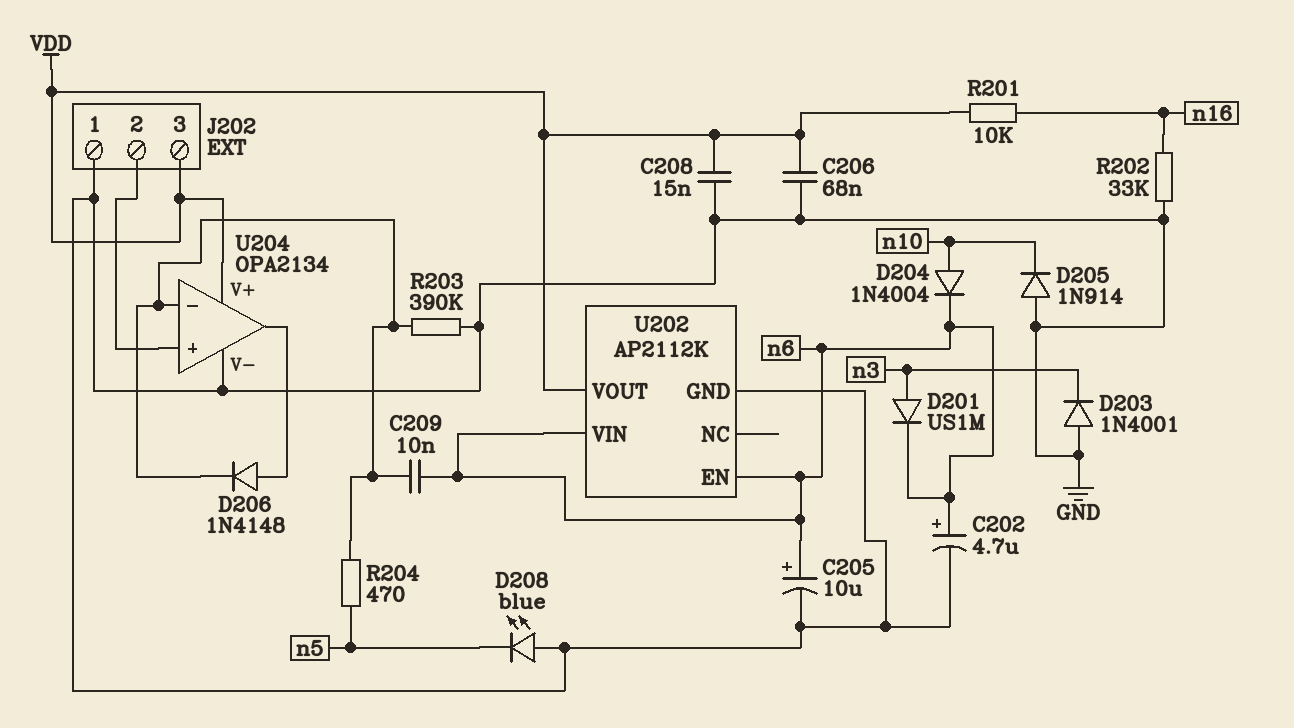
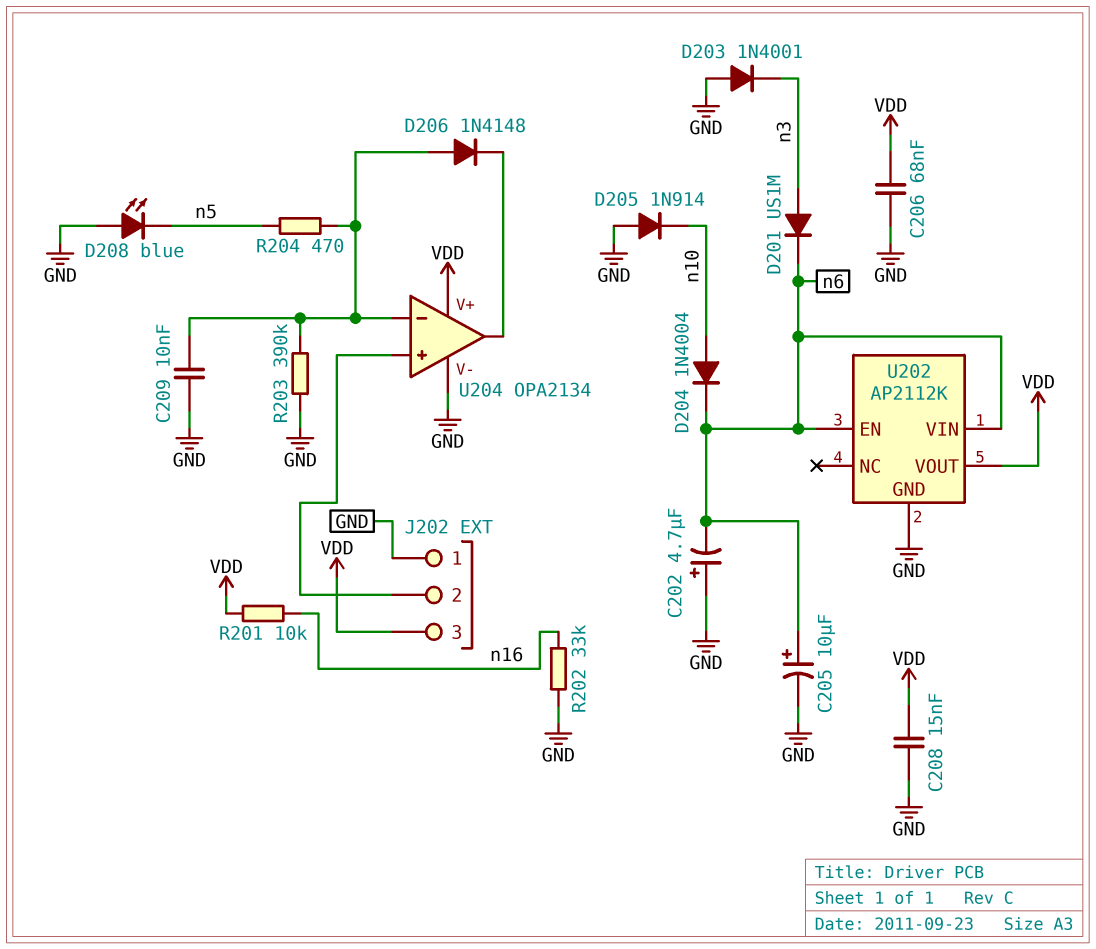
C202: 4.7uF (plus n6, minus GND) -> 4.7uF (plus GND, minus n6)
C209: 10nF (U204/in-, n6) -> 10nF (GND, U204/in-)
D206: diode 1N4148 (A U204/out, K U204/in-) -> diode 1N4148 (A U204/in-, K U204/out)

